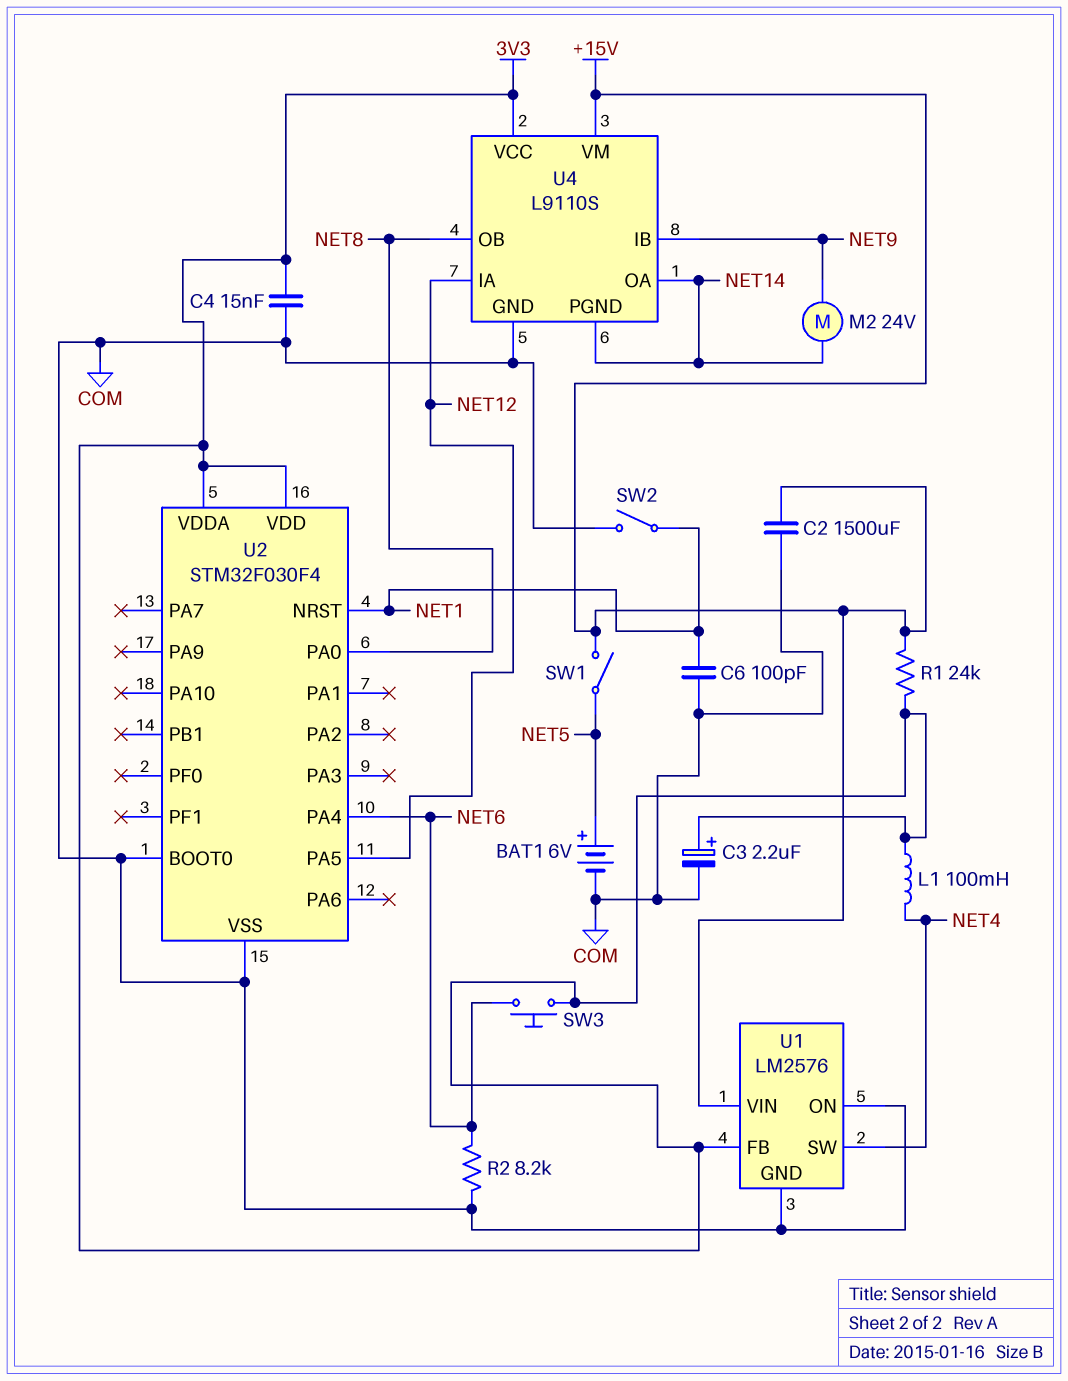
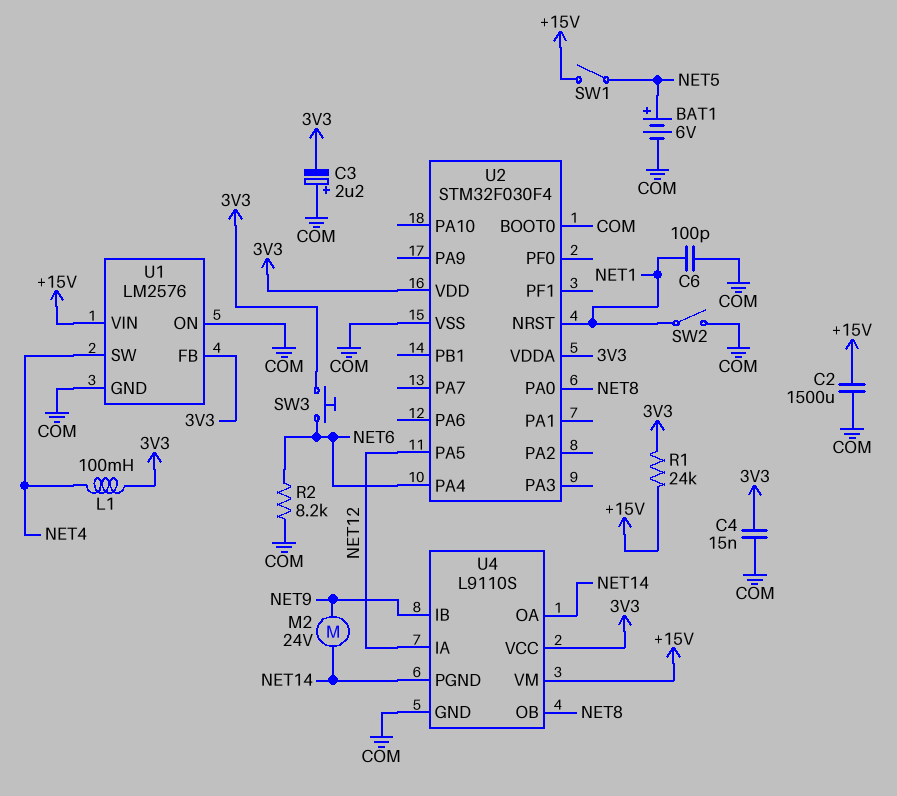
C3: 2.2uF (plus 3V3, minus COM) -> 2.2uF (plus COM, minus 3V3)

